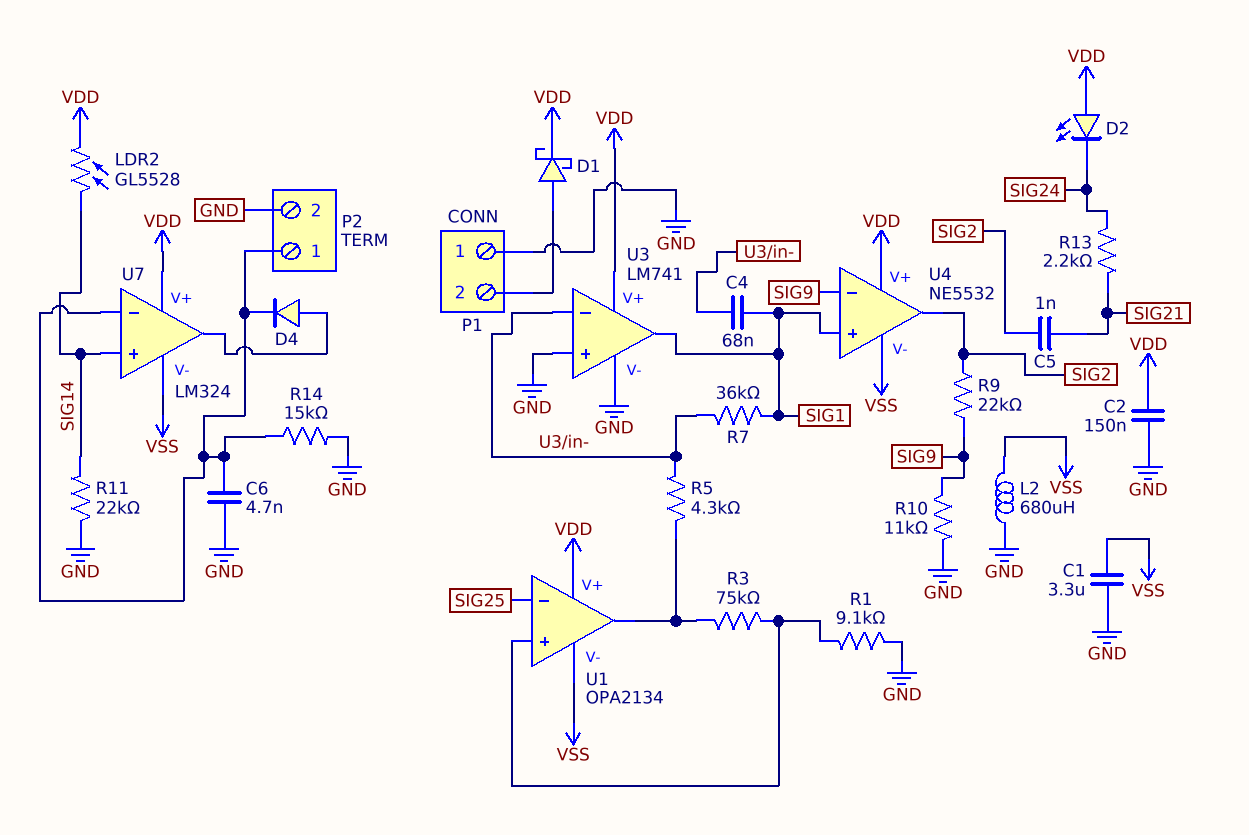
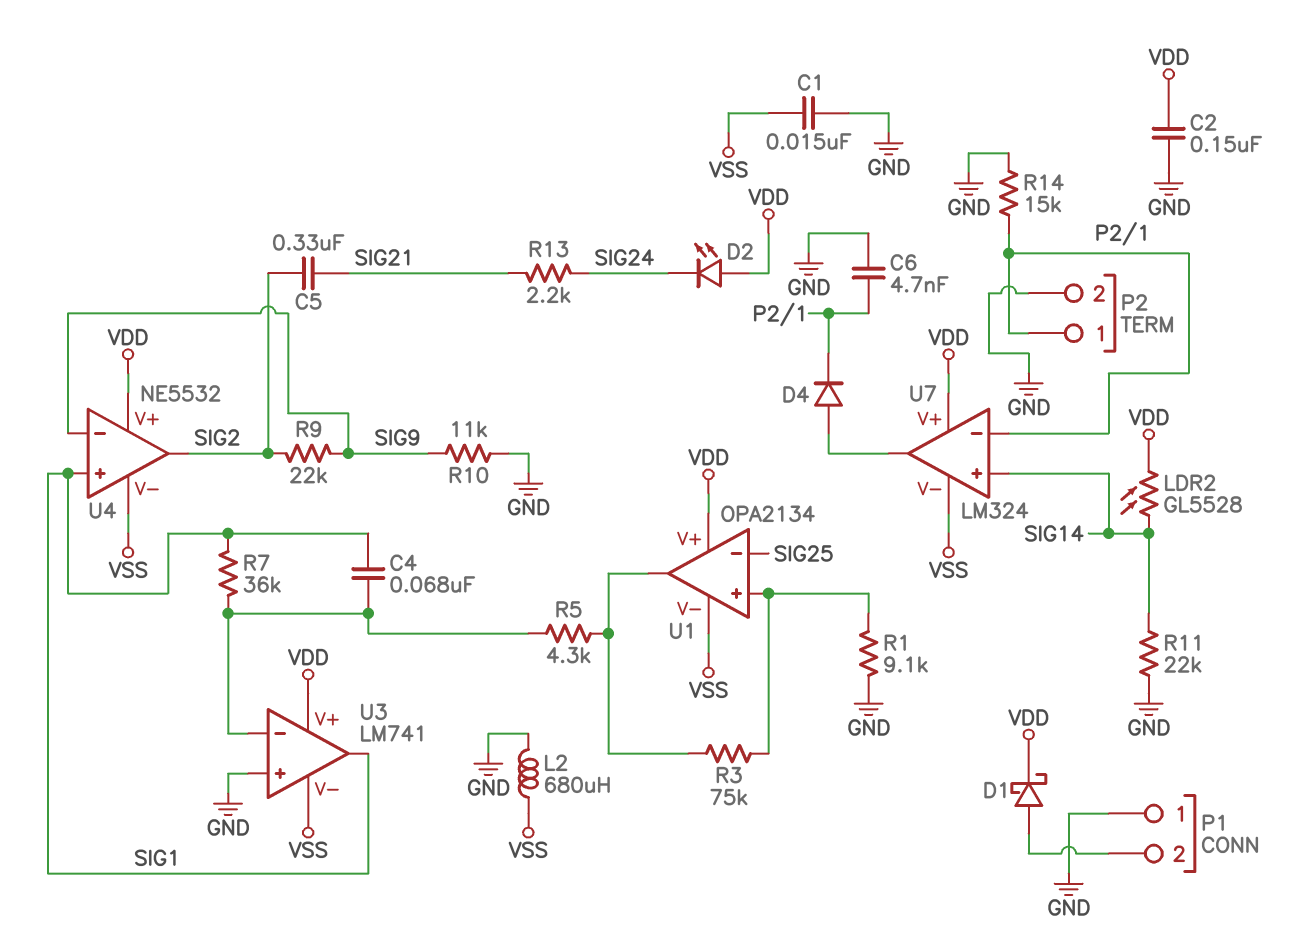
C1: 3.3uF (GND, VSS) -> 15nF (GND, VSS)
C5: 1nF (SIG2, SIG21) -> 330nF (SIG2, SIG21)
U3 pin V-: GND -> VSS

